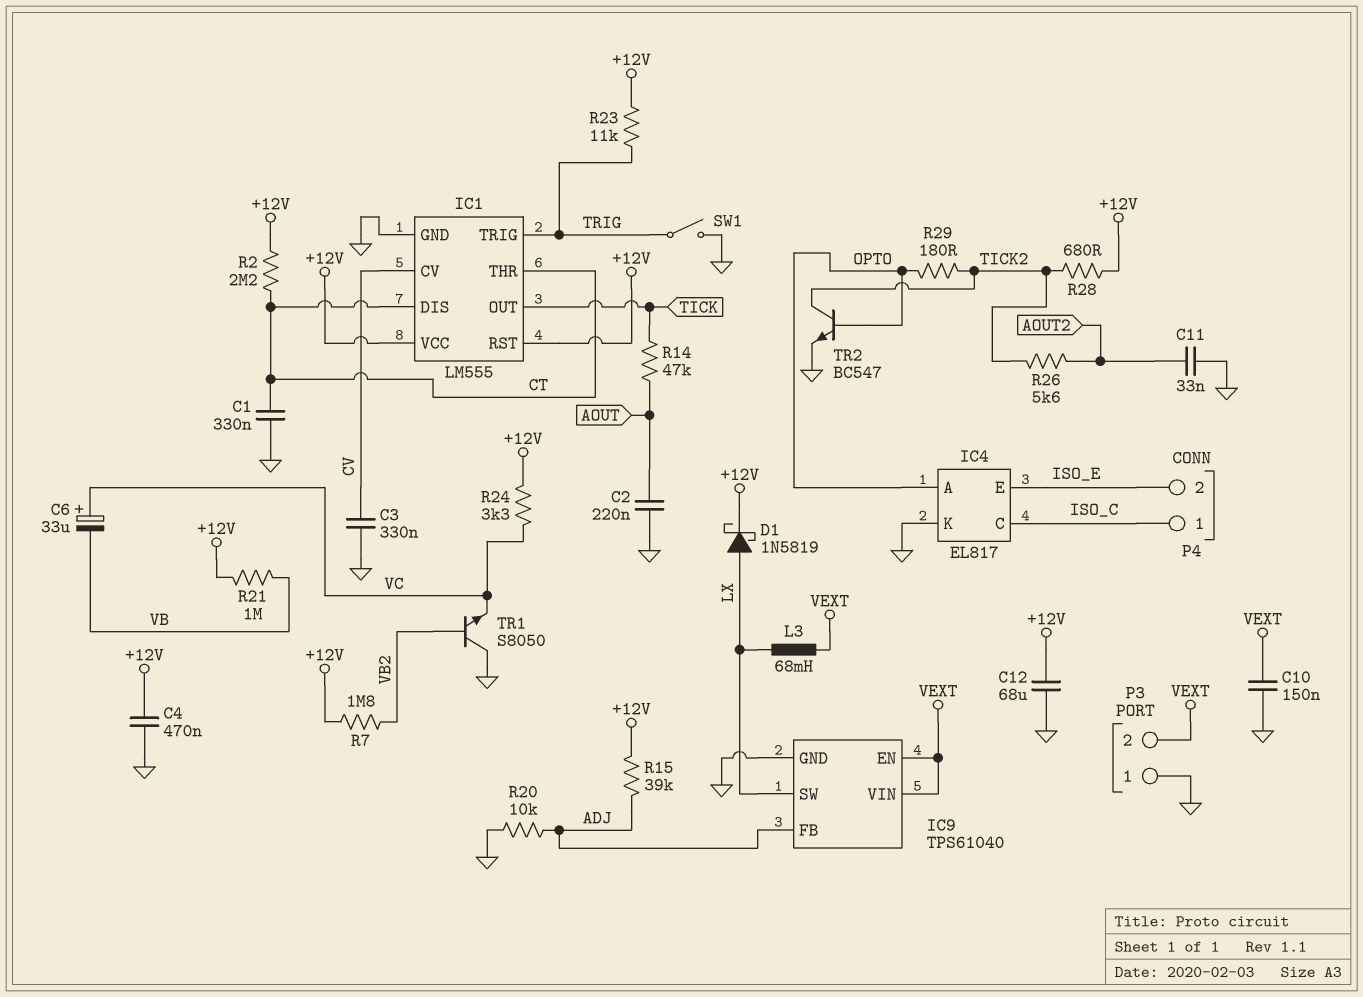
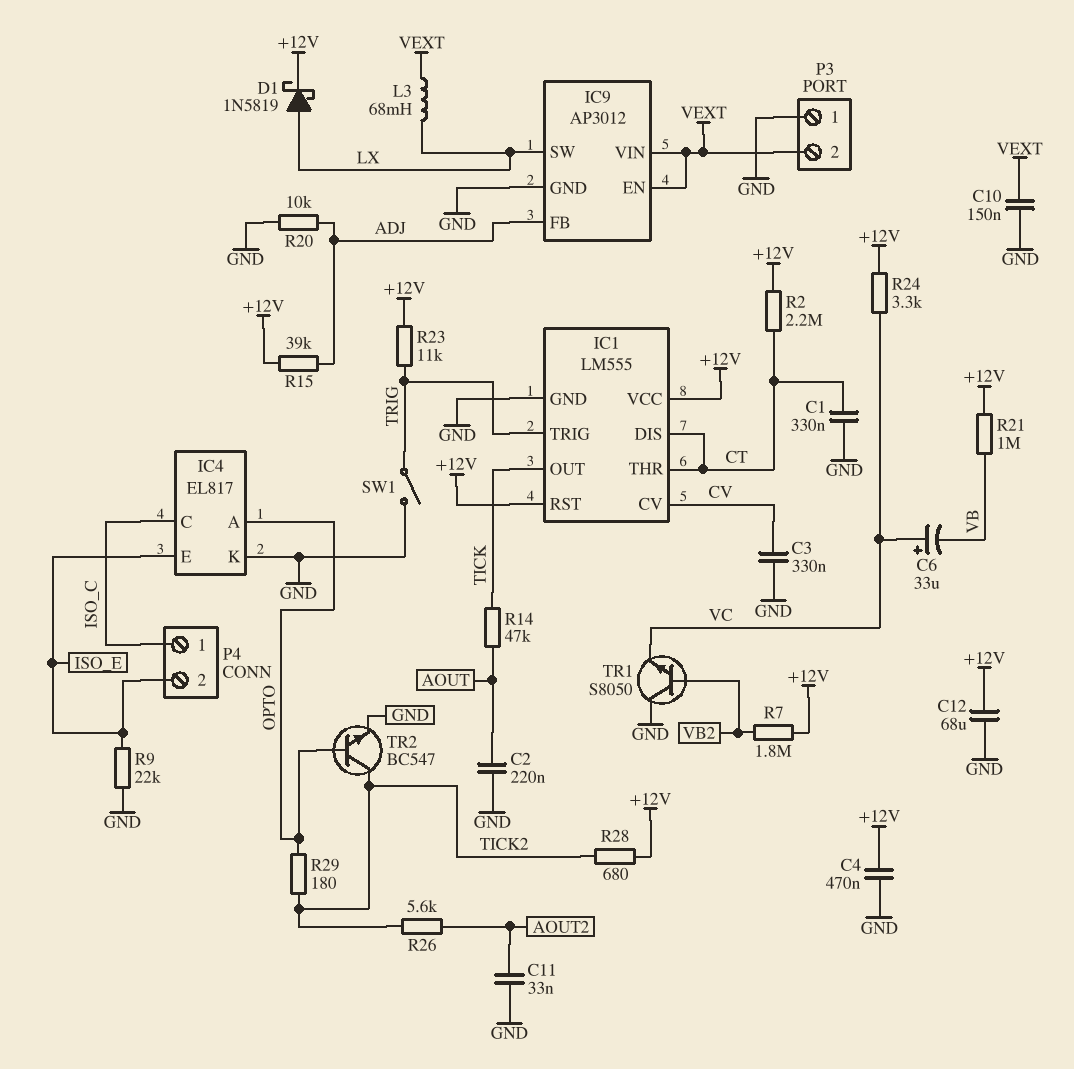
IC9: TPS61040 -> AP3012
R9: none -> 22k (GND, ISO_E)

